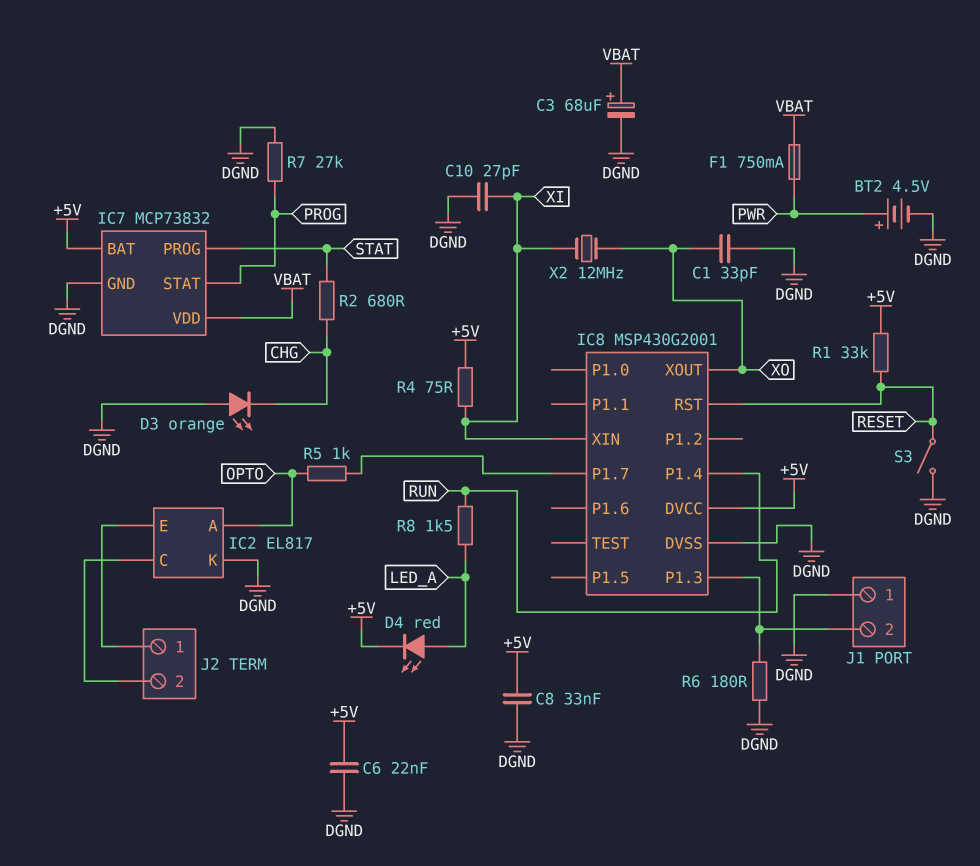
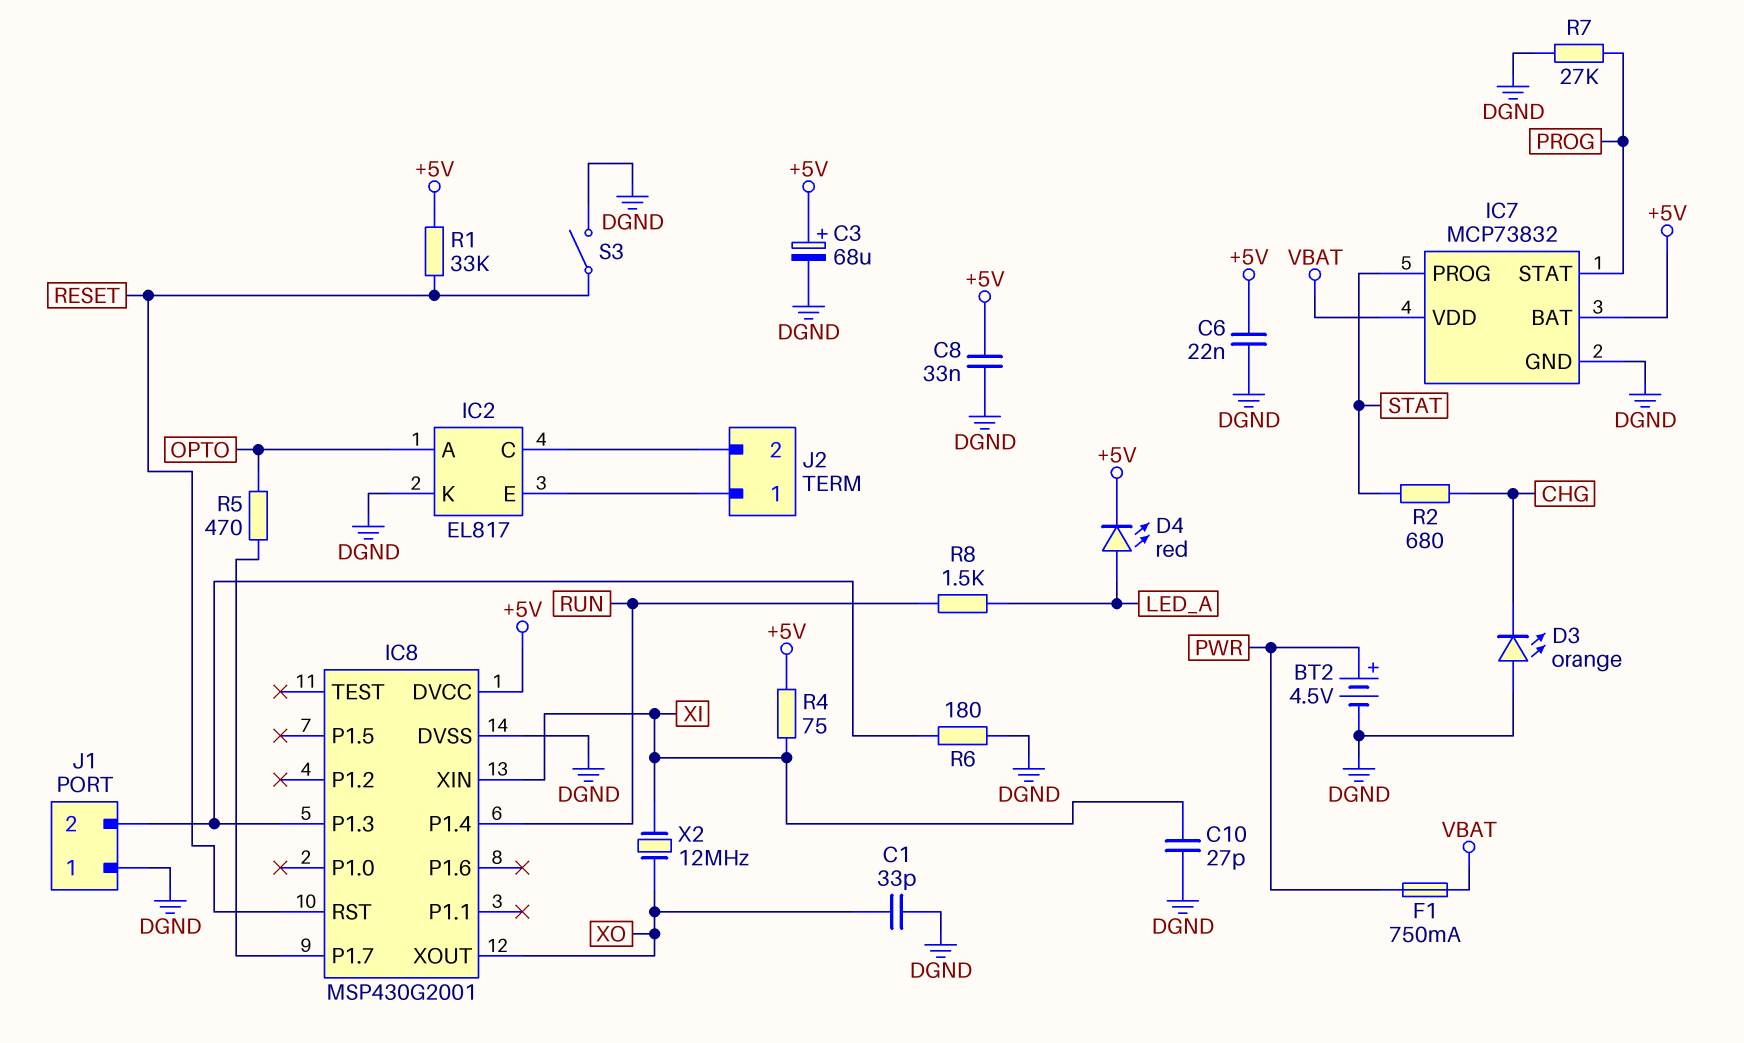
C3: 68uF (plus VBAT, minus DGND) -> 68uF (plus +5V, minus DGND)
R5: 1k (IC8/P1.7, OPTO) -> 470 (IC8/P1.7, OPTO)

